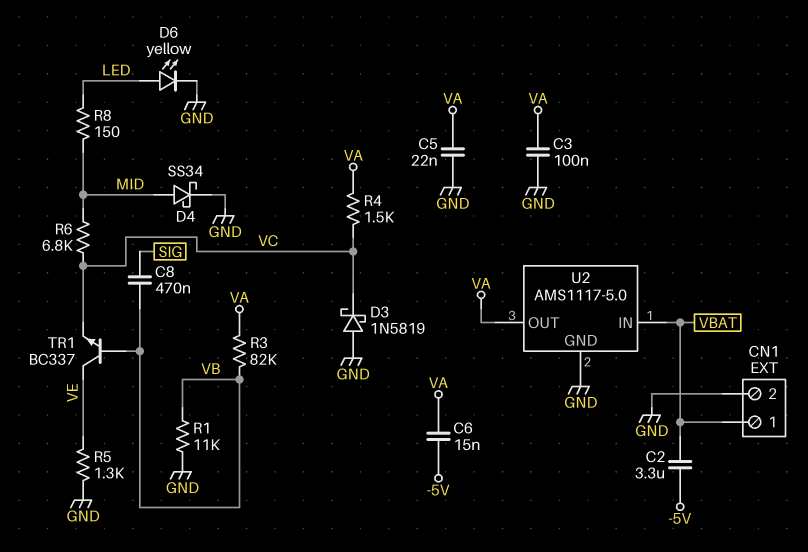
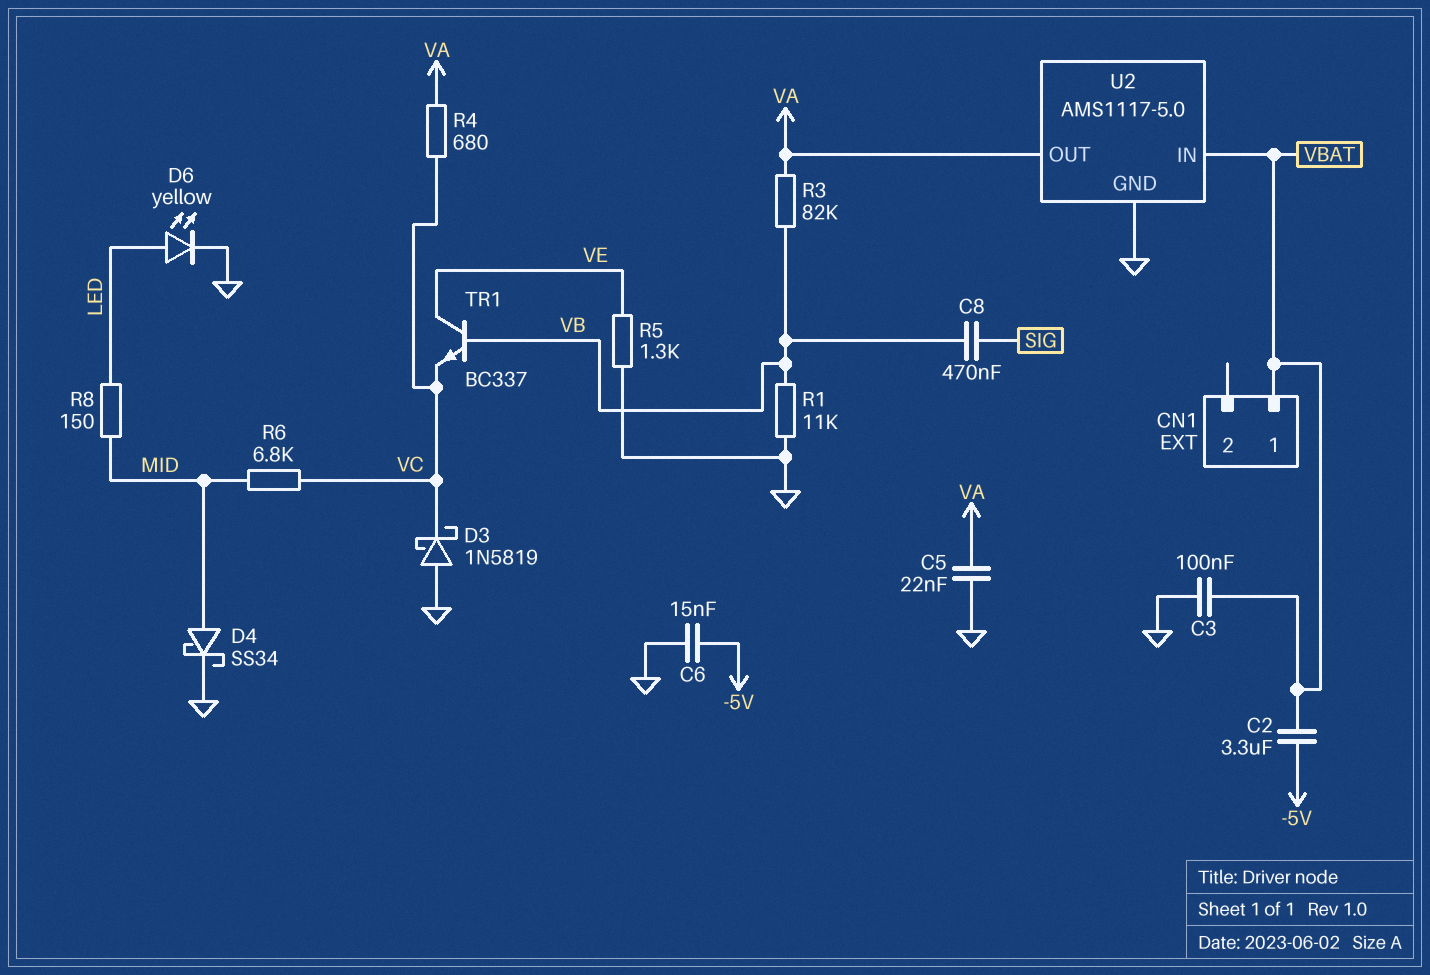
C3: 100nF (GND, VA) -> 100nF (GND, VBAT)
C6: 15nF (-5V, VA) -> 15nF (-5V, GND)
CN1 pin 2: GND -> none
R4: 1.5k (VA, VC) -> 680 (VA, VC)

